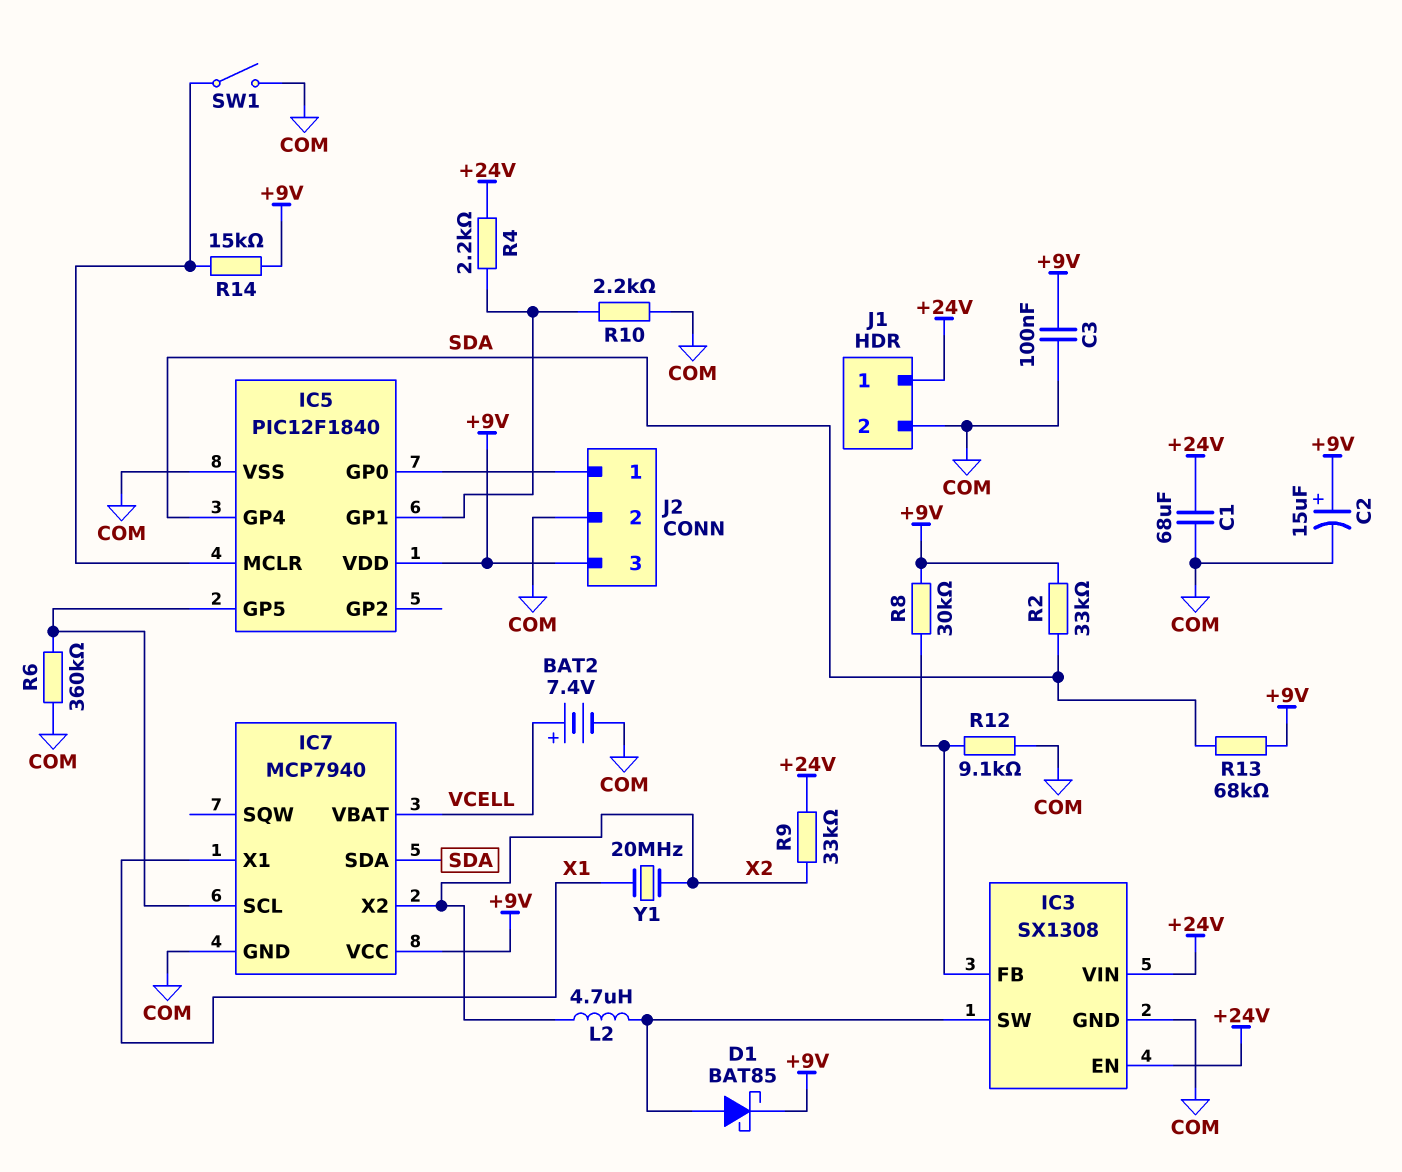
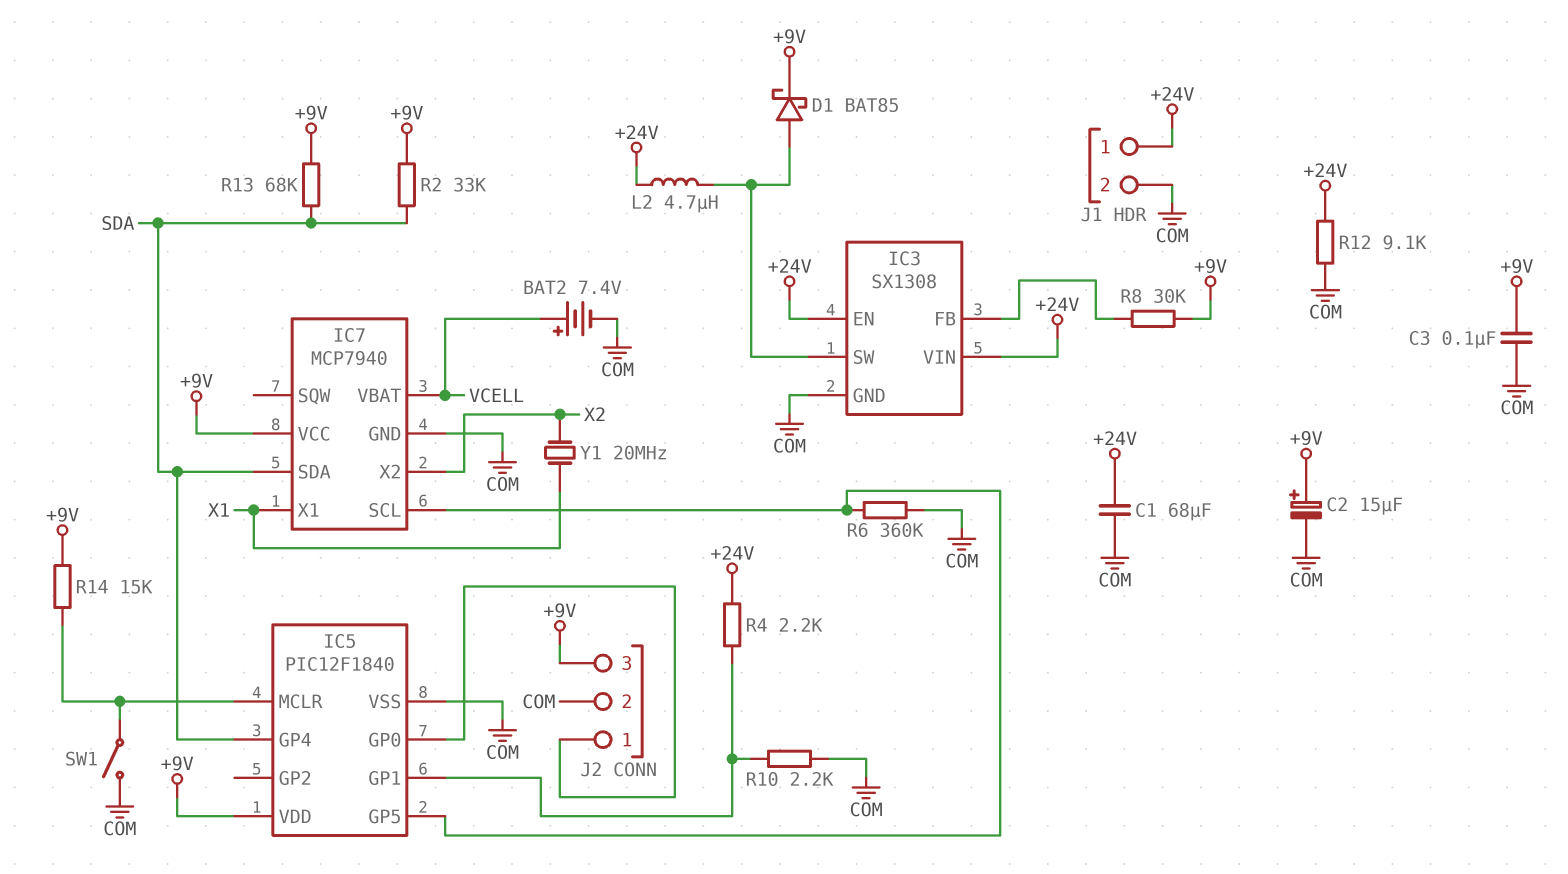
L2: 4.7uH (IC3/SW, X2) -> 4.7uH (+24V, IC3/SW)
R9: 33k (+24V, X2) -> none
R12: 9.1k (COM, IC3/FB) -> 9.1k (+24V, COM)

